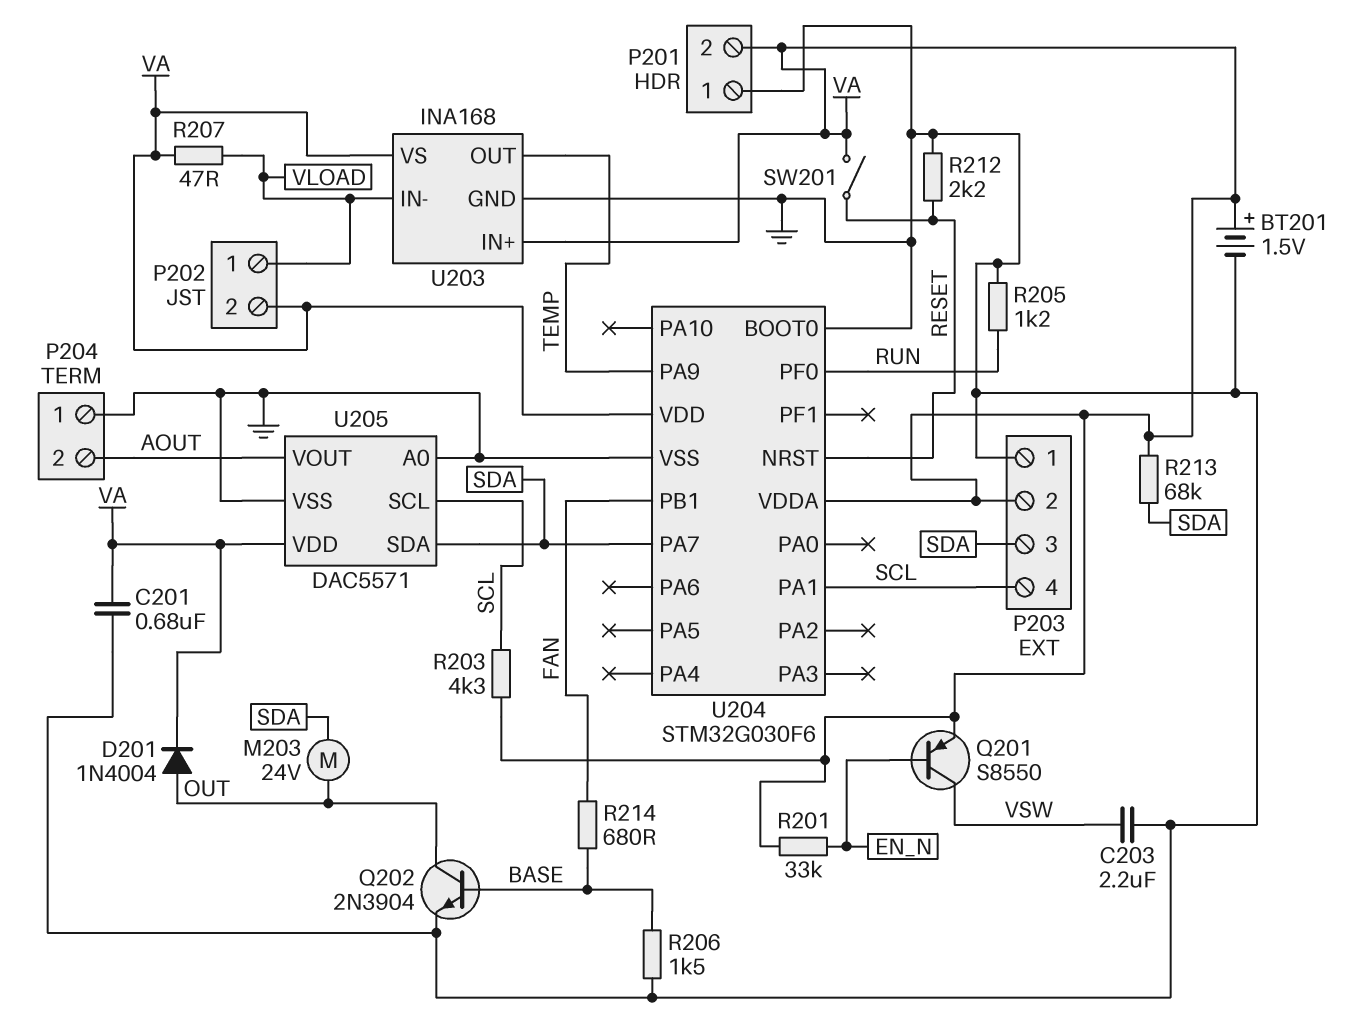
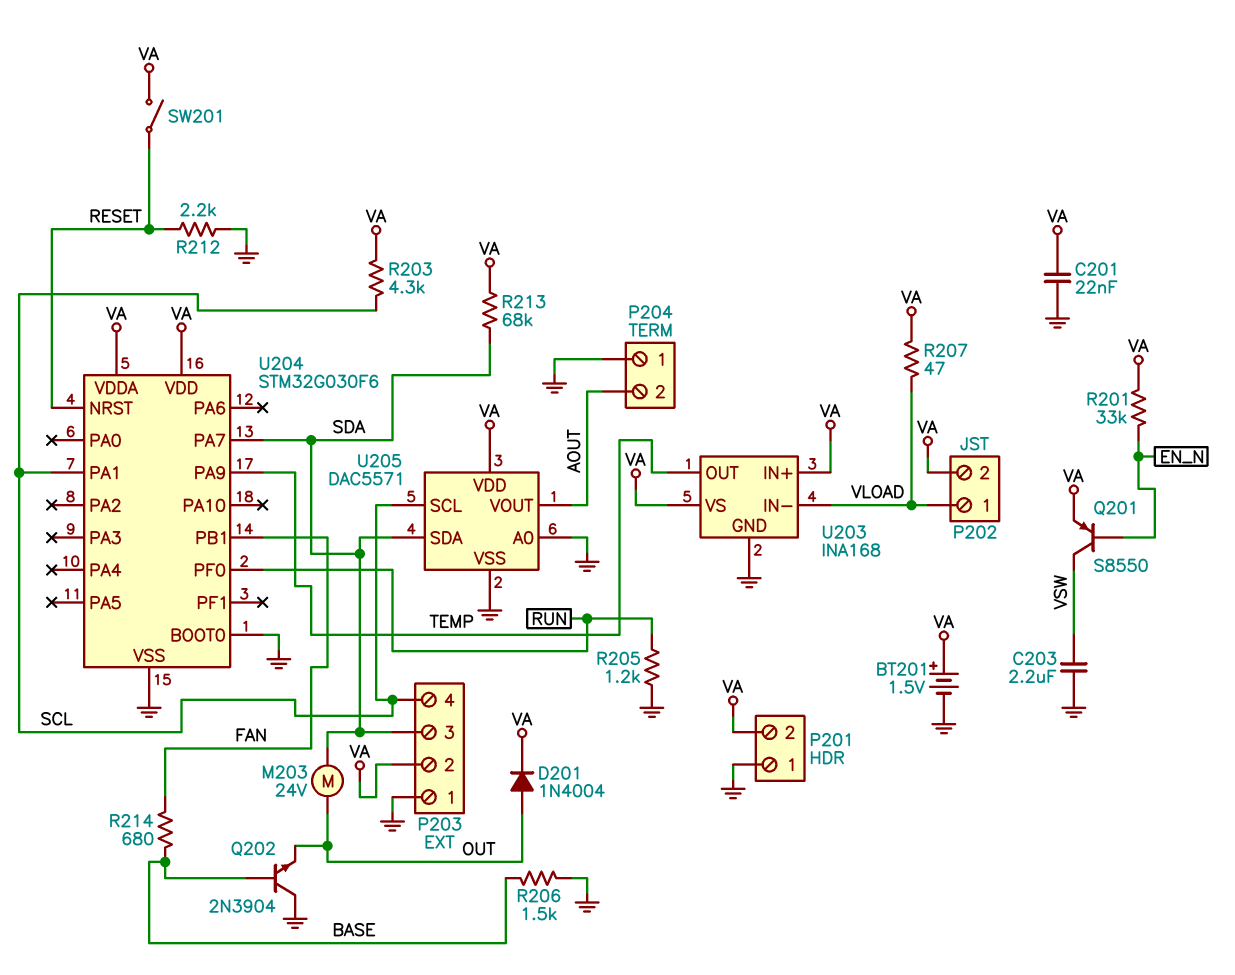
C201: 680nF (GND, VA) -> 22nF (GND, VA)
Q202: NPN 2N3904 (B BASE, C OUT, E GND) -> NPN 2N3904 (B BASE, C GND, E OUT)

